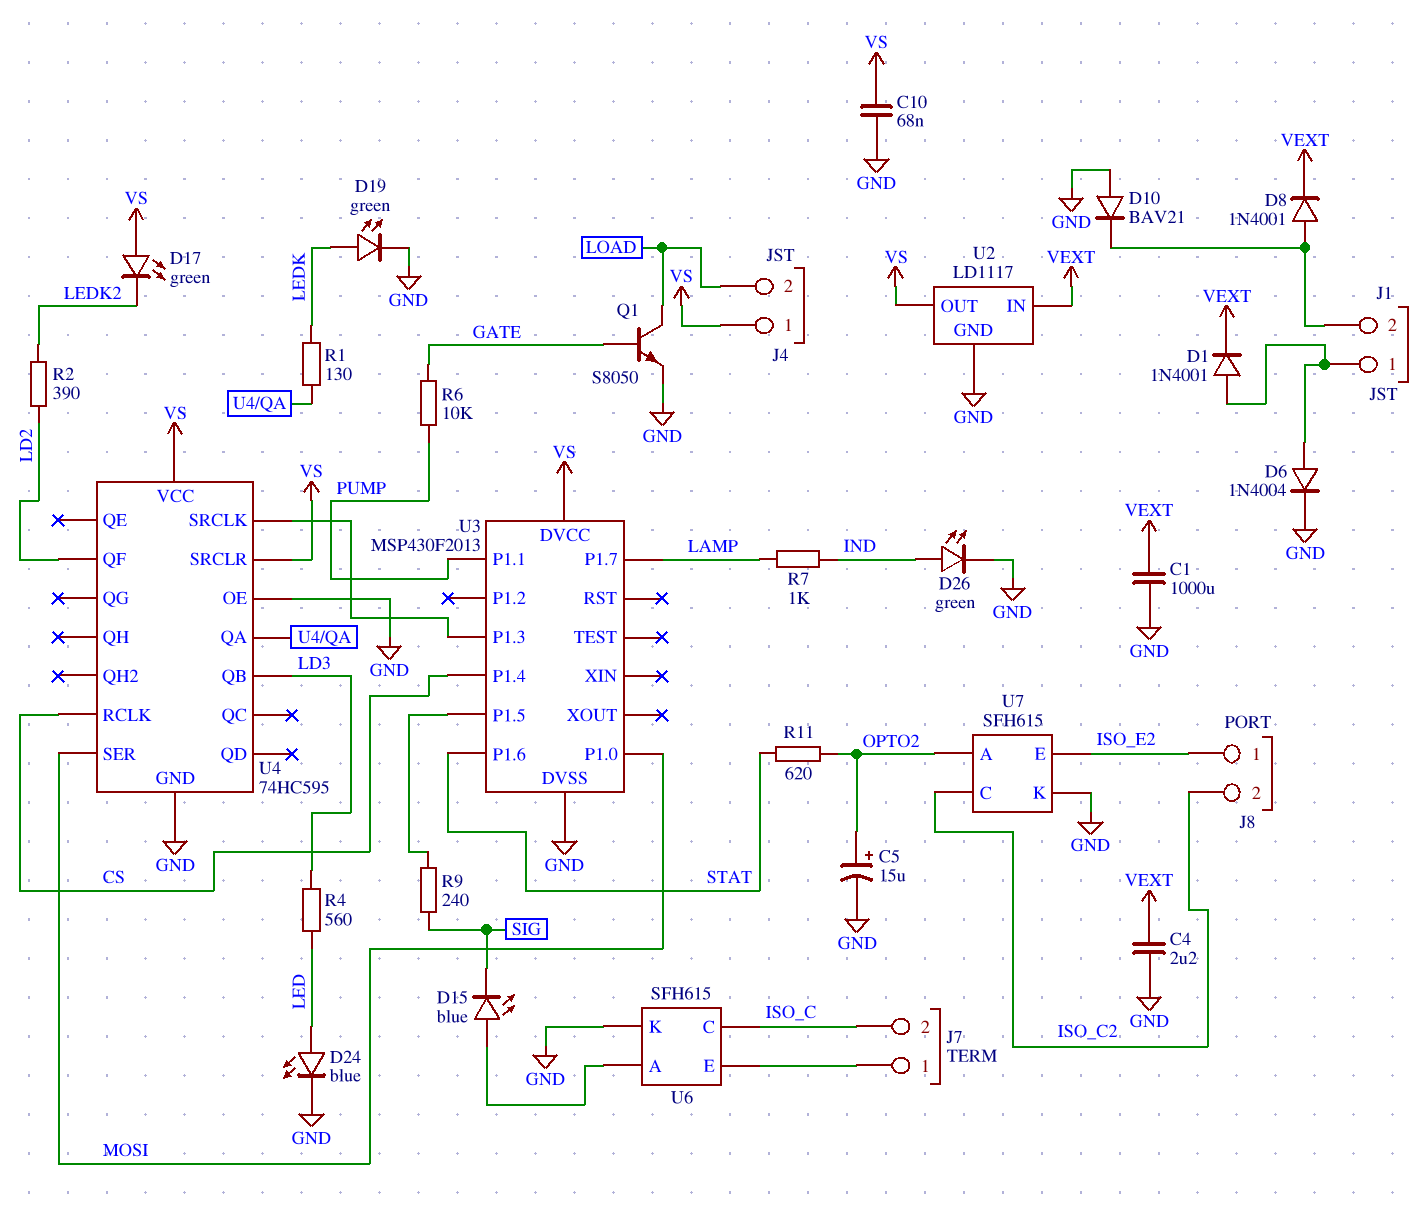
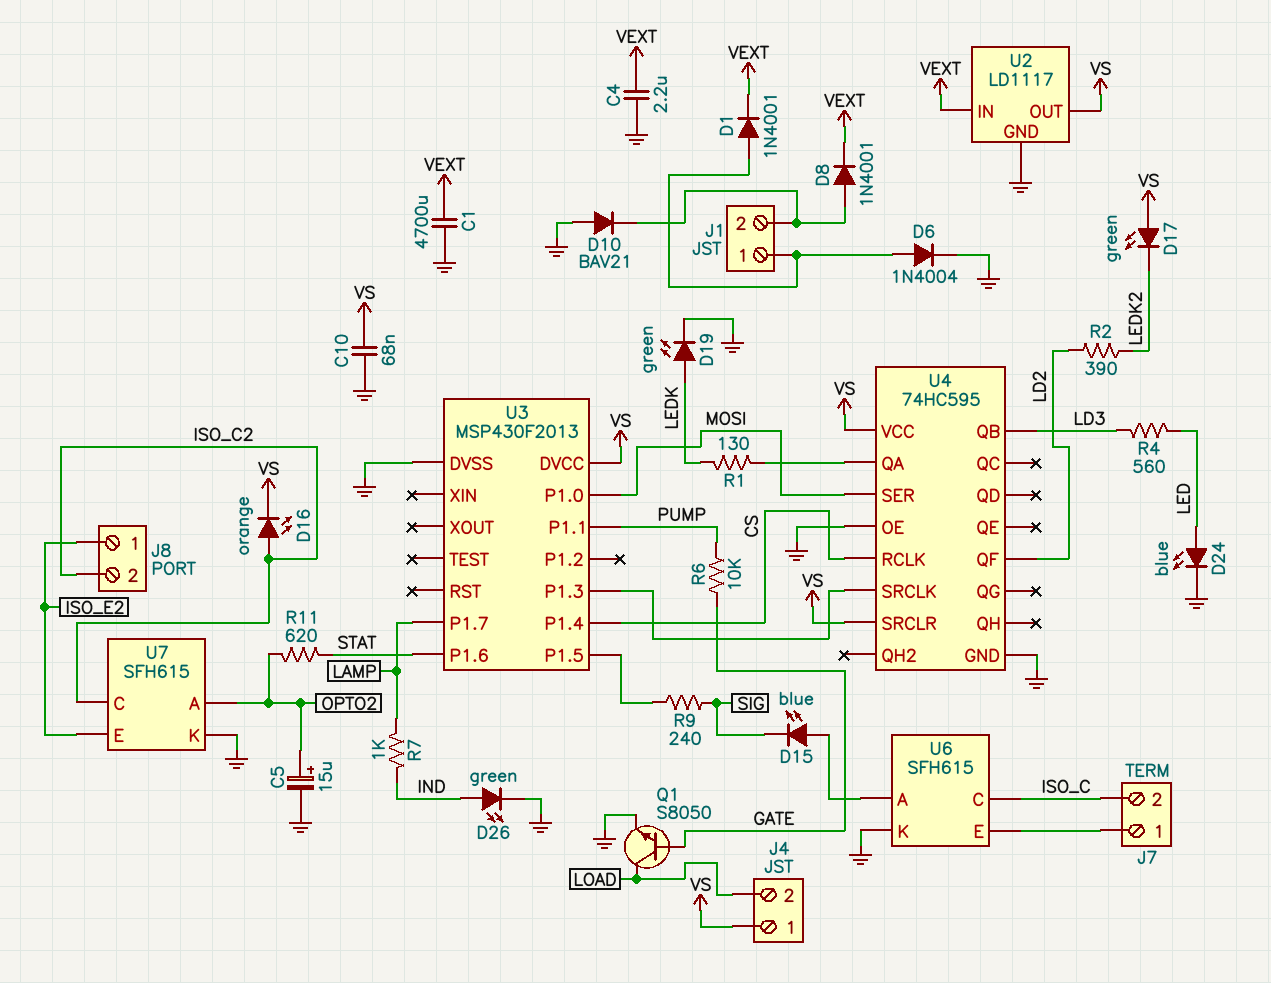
C1: 1000uF (GND, VEXT) -> 4700uF (GND, VEXT)
D16: none -> LED orange (A ISO_C2, K VS)

